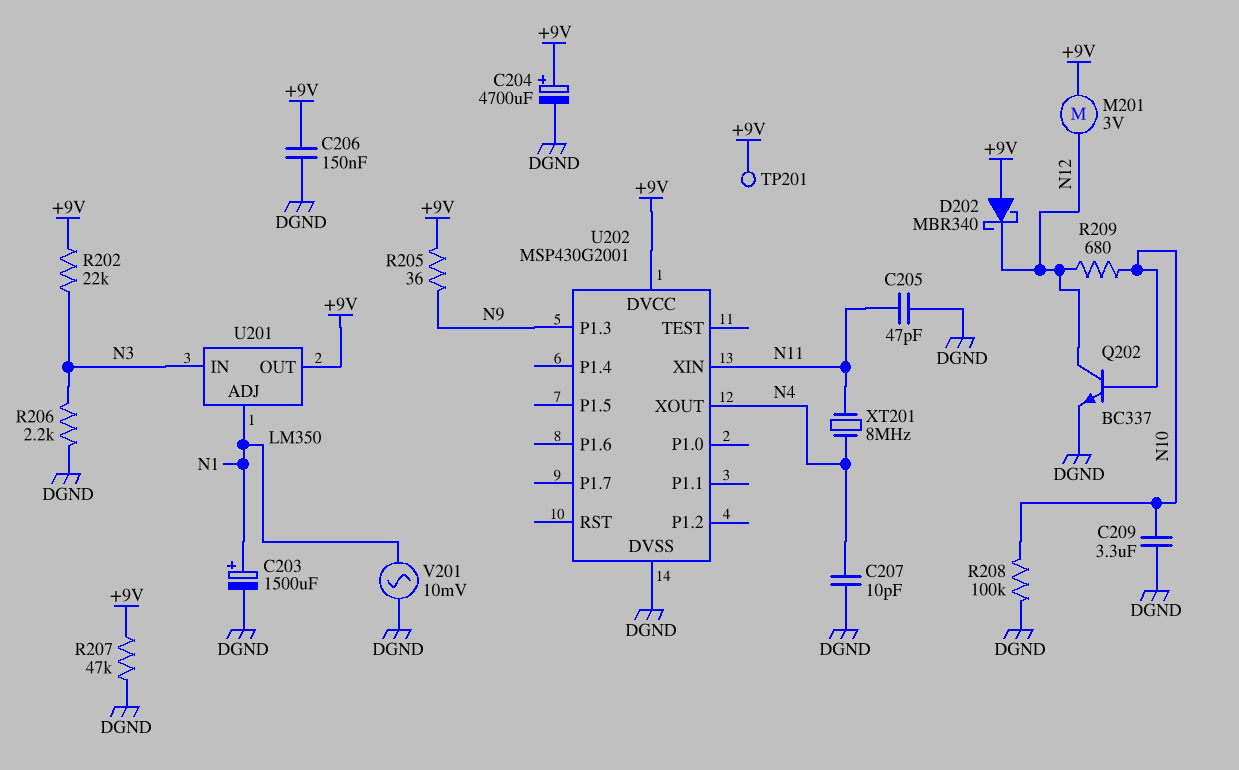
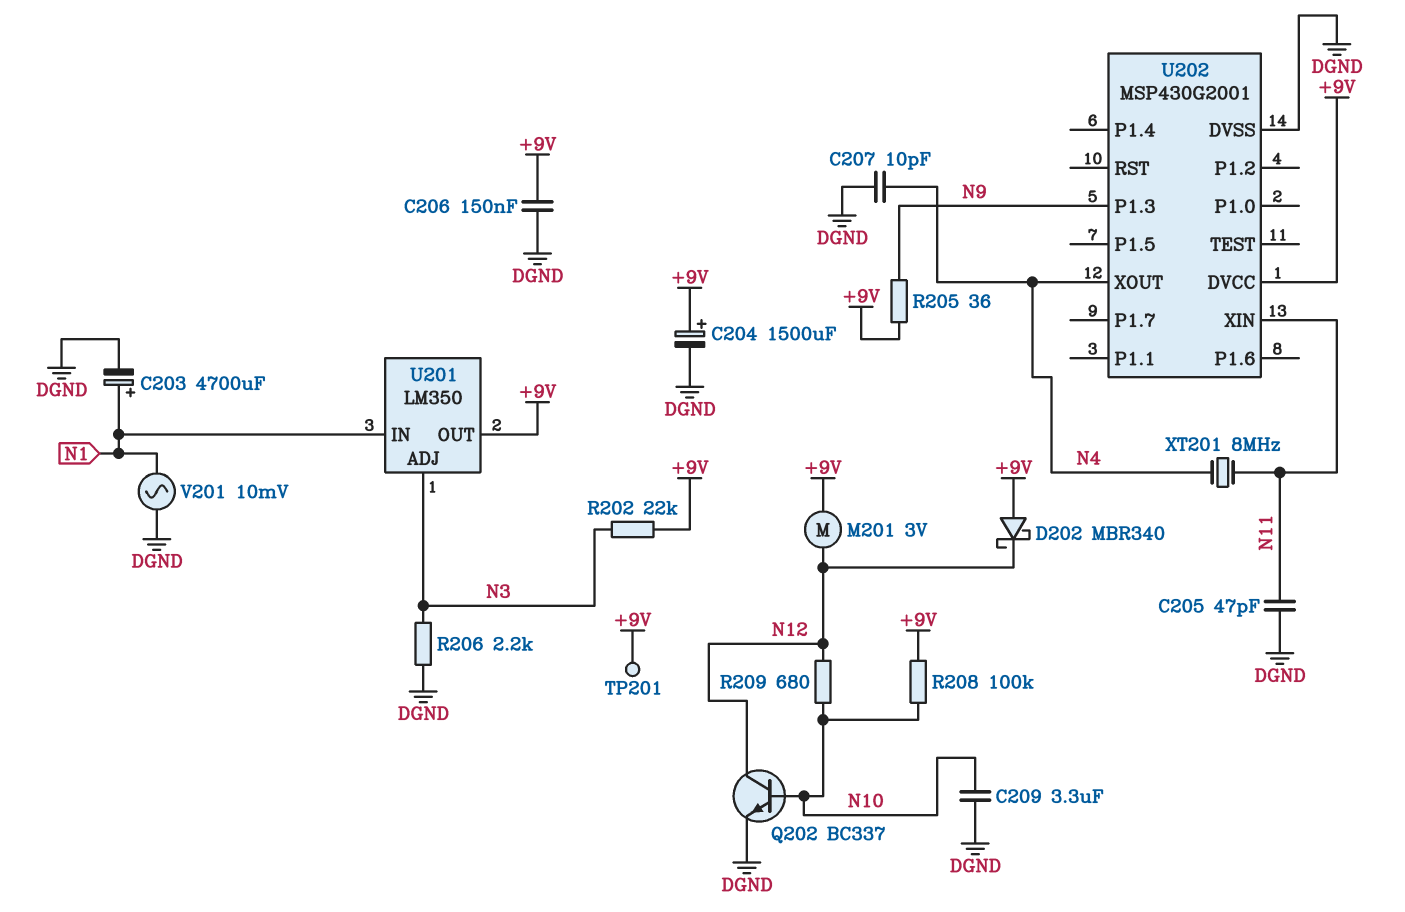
C203: 1500uF (plus N1, minus DGND) -> 4700uF (plus N1, minus DGND)
C204: 4700uF (plus +9V, minus DGND) -> 1500uF (plus +9V, minus DGND)
R207: 47k (+9V, DGND) -> none
R208: 100k (DGND, N10) -> 100k (+9V, N10)
U201 pin ADJ: N1 -> N3
U201 pin IN: N3 -> N1

